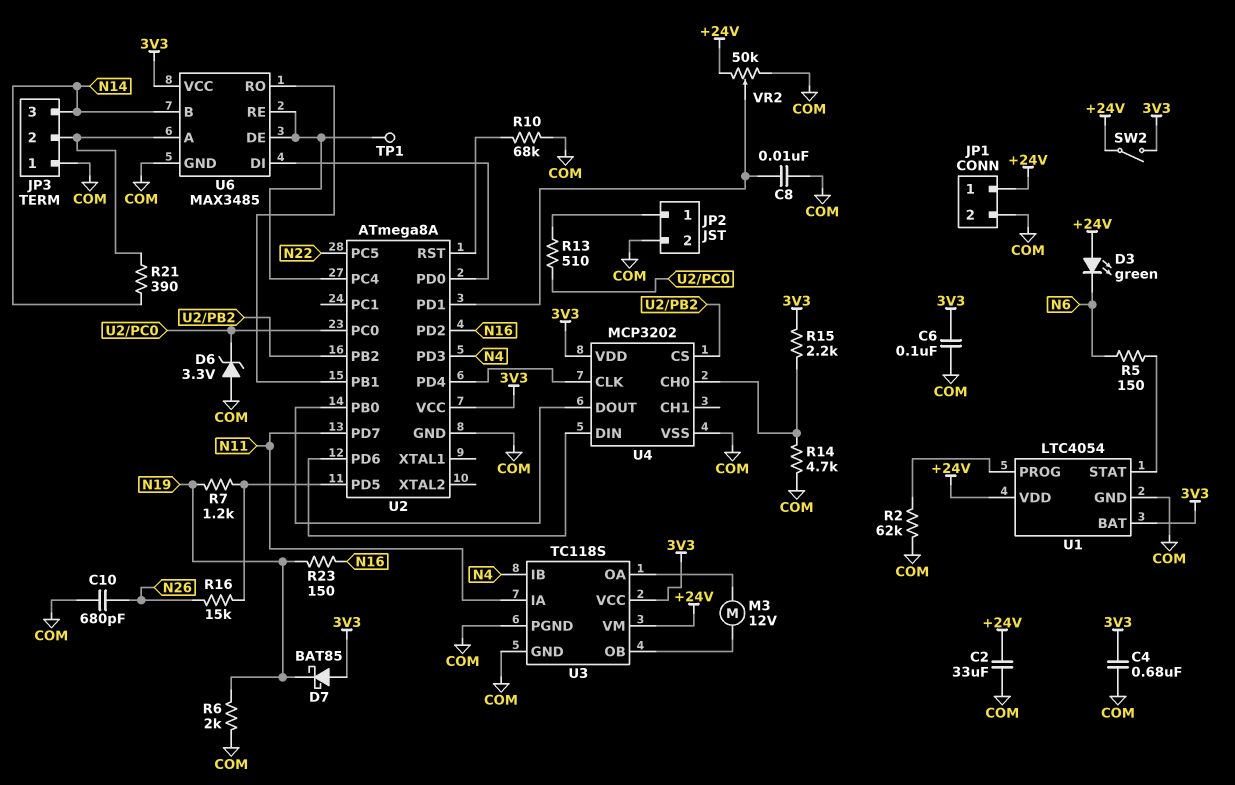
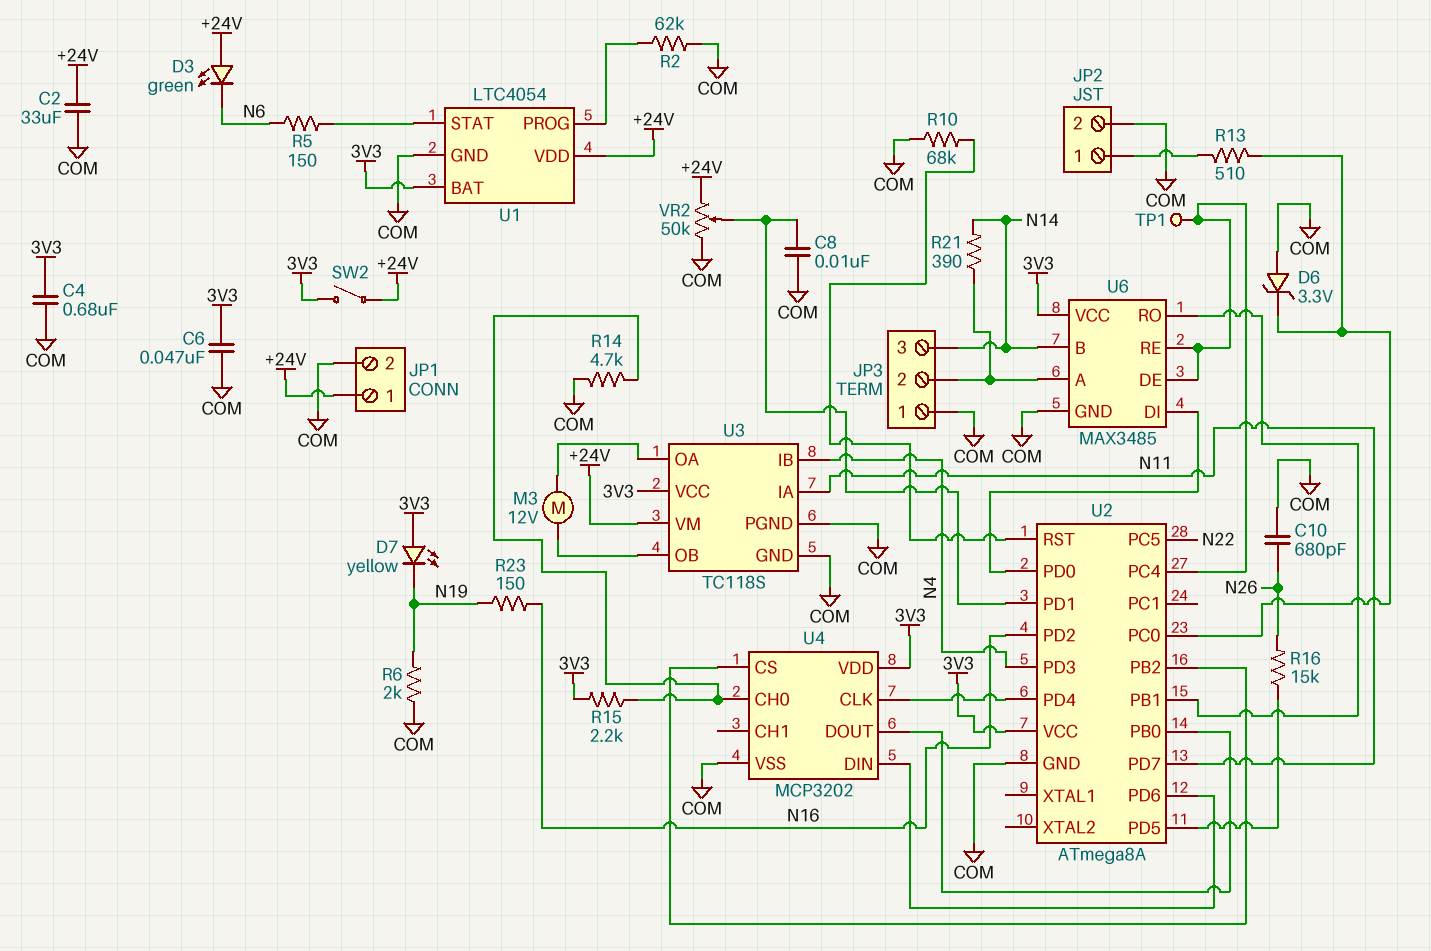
C6: 100nF (3V3, COM) -> 47nF (3V3, COM)
D7: schottky BAT85 (A 3V3, K N19) -> LED yellow (A 3V3, K N19)
R7: 1.2k (N19, U2/PD5) -> none

